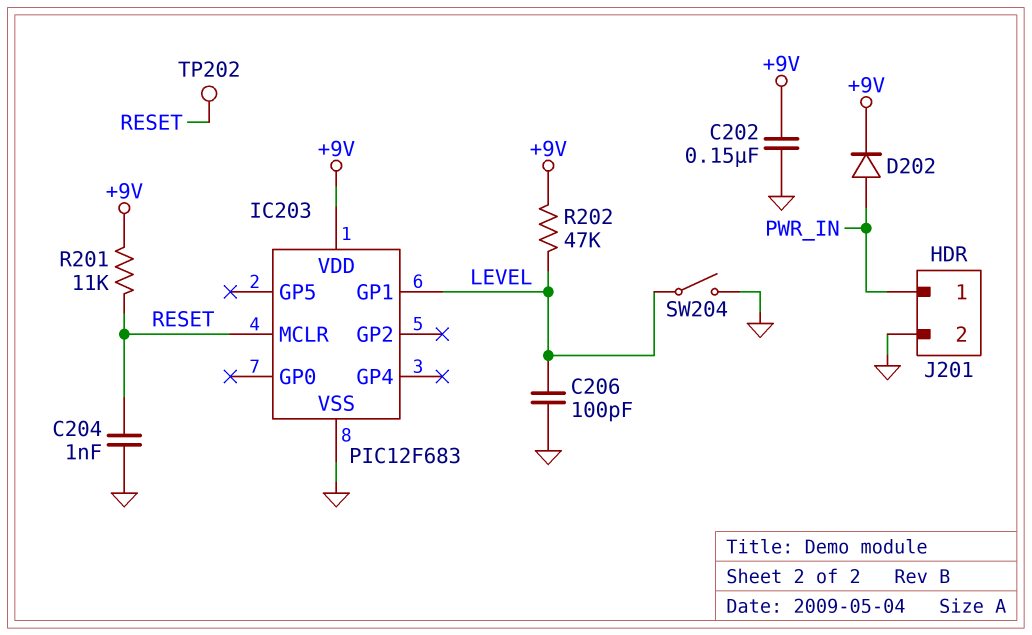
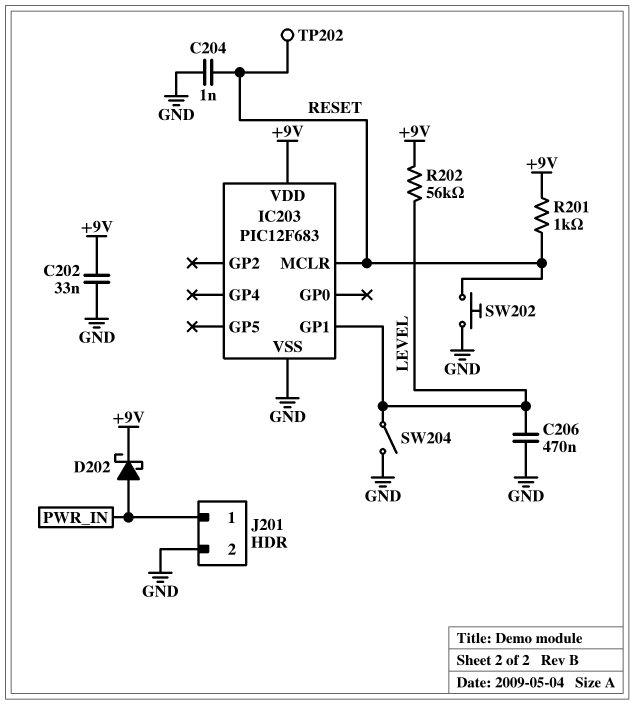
C202: 150nF (+9V, GND) -> 33nF (+9V, GND)
C206: 100pF (GND, LEVEL) -> 470nF (GND, LEVEL)
D202: diode (A PWR_IN, K +9V) -> schottky (A PWR_IN, K +9V)
R201: 11k (+9V, RESET) -> 1k (+9V, RESET)
R202: 47k (+9V, LEVEL) -> 56k (+9V, LEVEL)
SW202: none -> button (GND, RESET)

